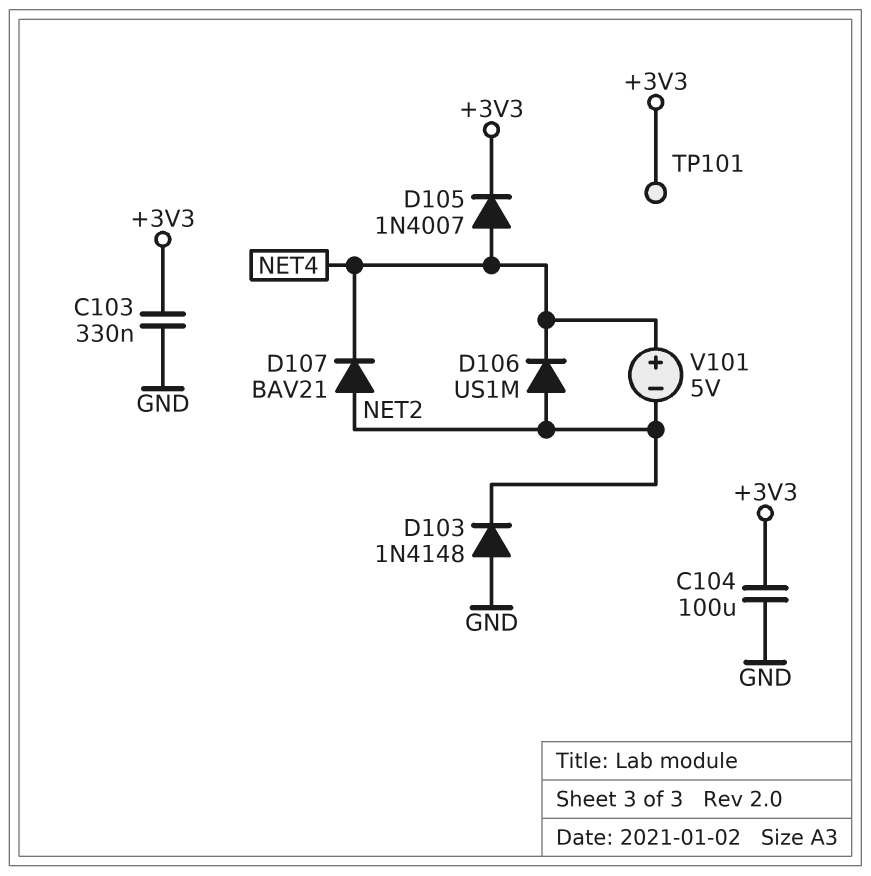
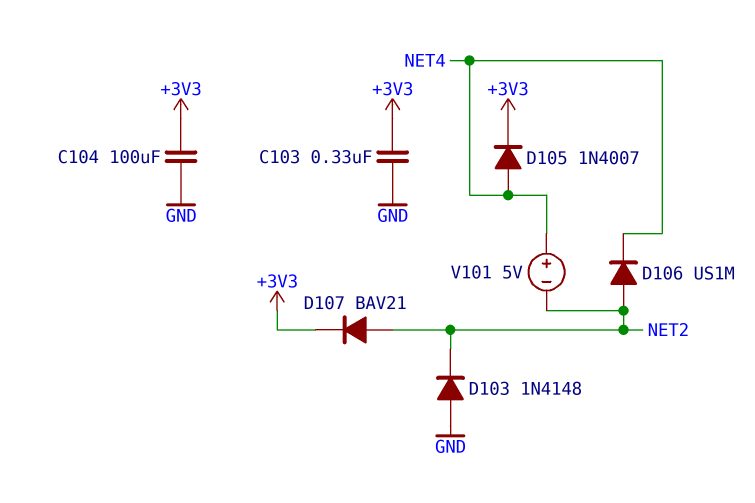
D107: diode BAV21 (A NET2, K NET4) -> diode BAV21 (A NET2, K +3V3)
TP101: test point (+3V3) -> none

